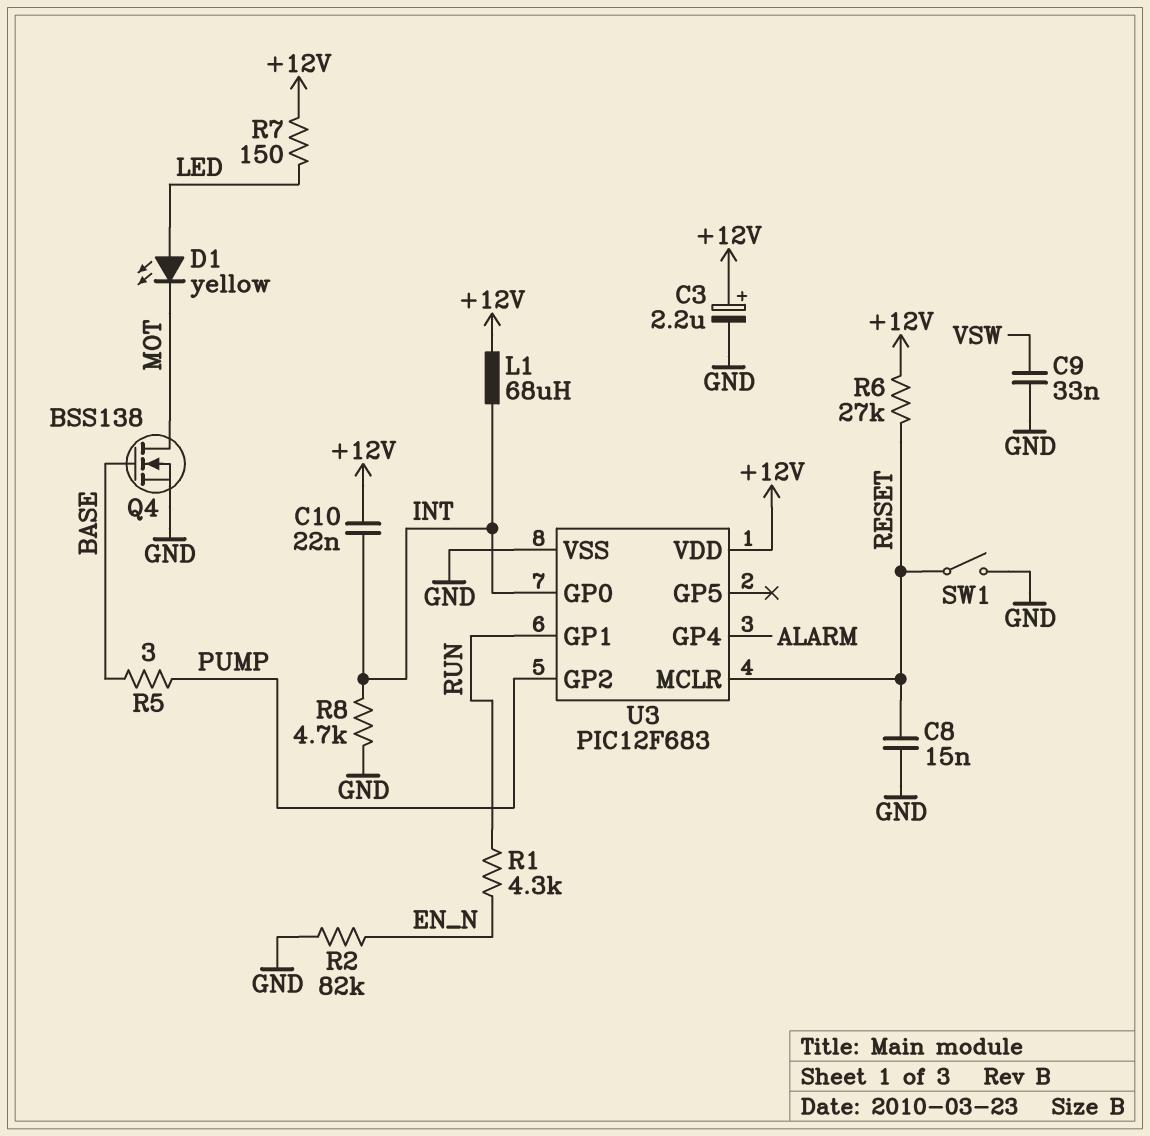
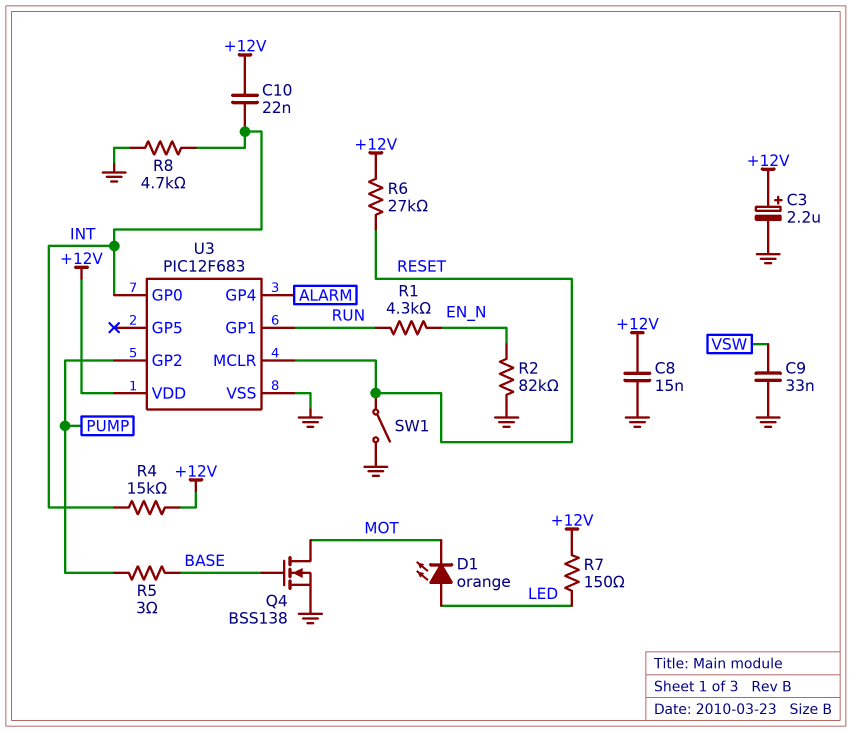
C8: 15nF (GND, RESET) -> 15nF (+12V, GND)
D1: LED yellow (A LED, K MOT) -> LED orange (A LED, K MOT)
L1: 68uH (+12V, INT) -> none
R4: none -> 15k (+12V, INT)

